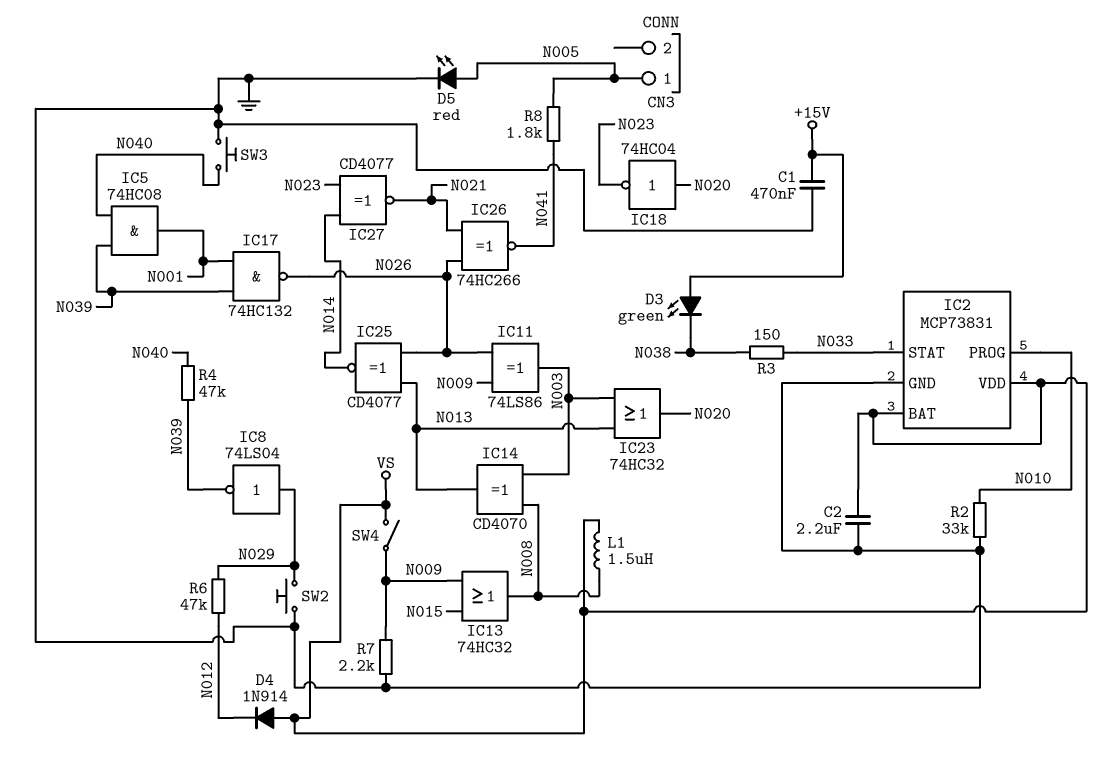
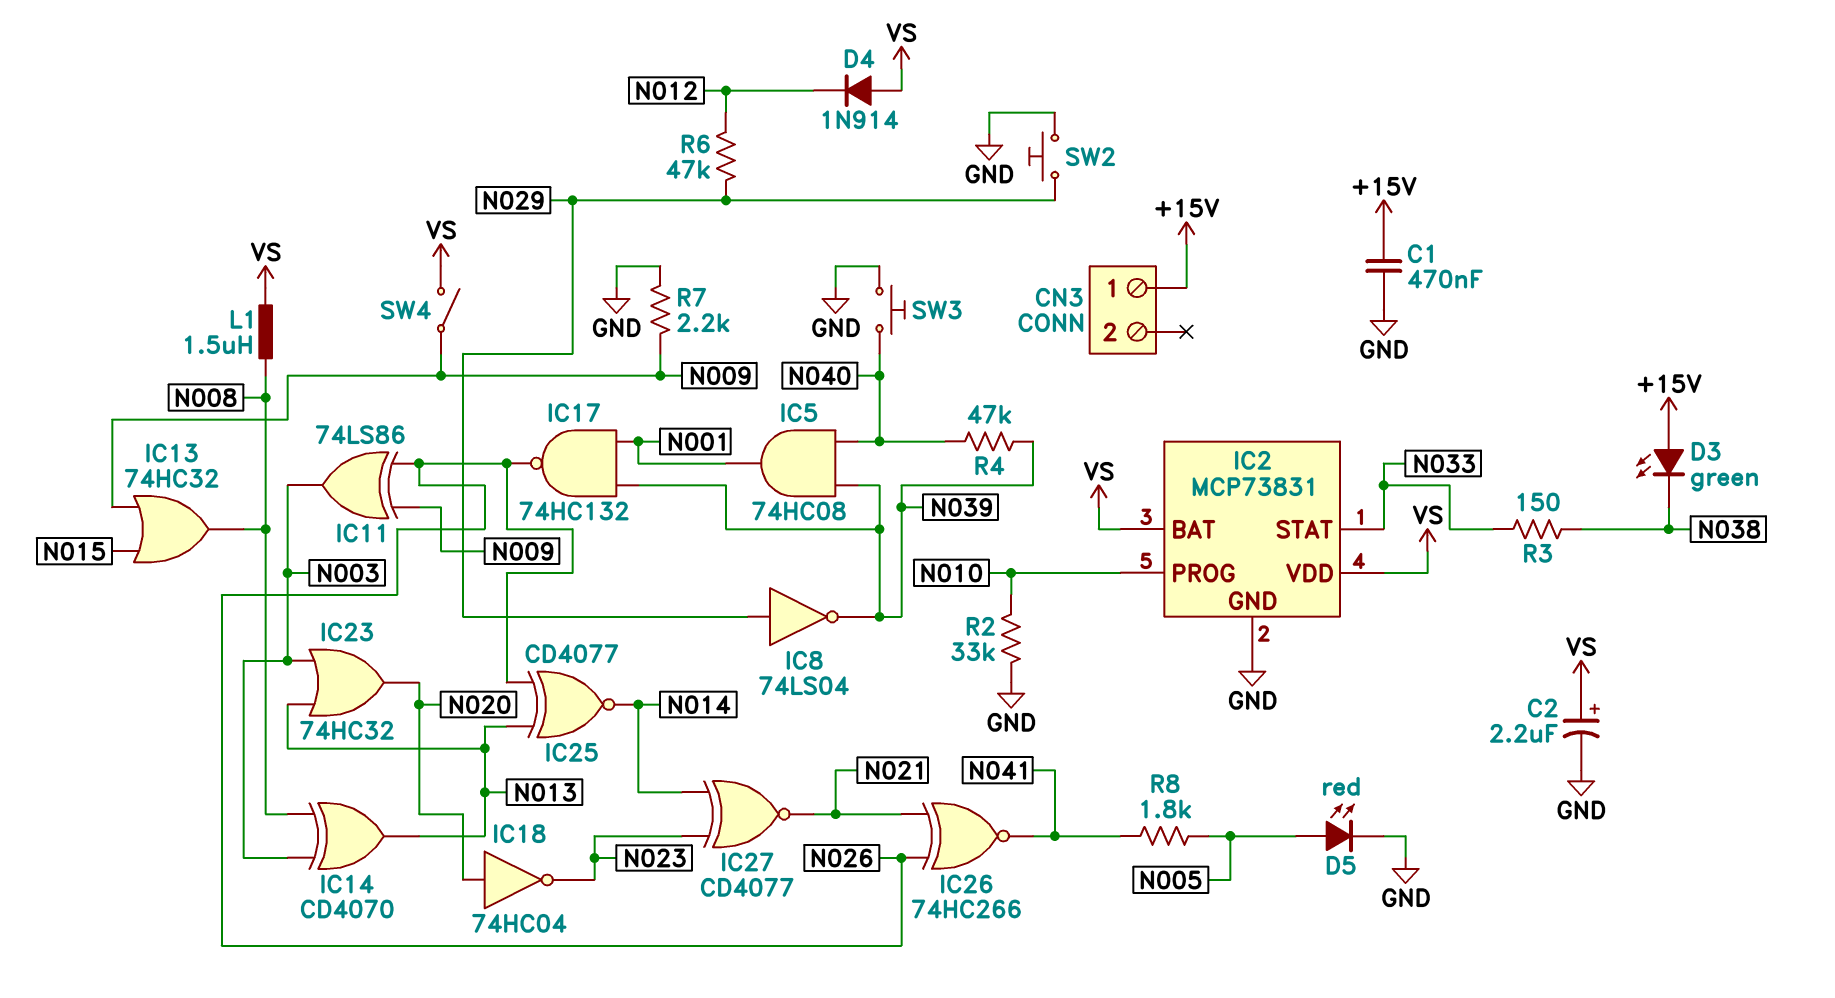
C2: 2.2uF (GND, VS) -> 2.2uF (plus VS, minus GND)
CN3 pin 1: N005 -> +15V

